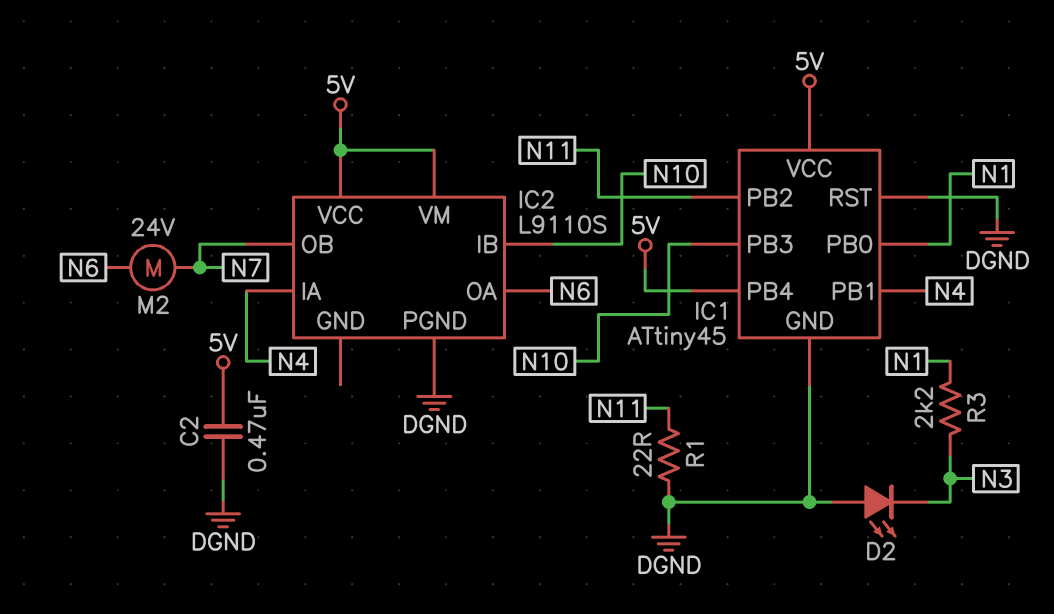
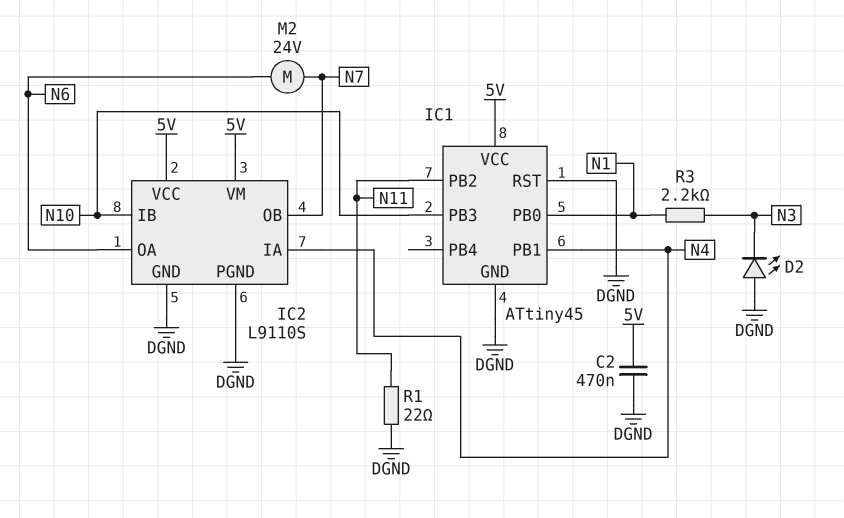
IC1 pin PB4: 5V -> none
IC2 pin GND: none -> DGND

